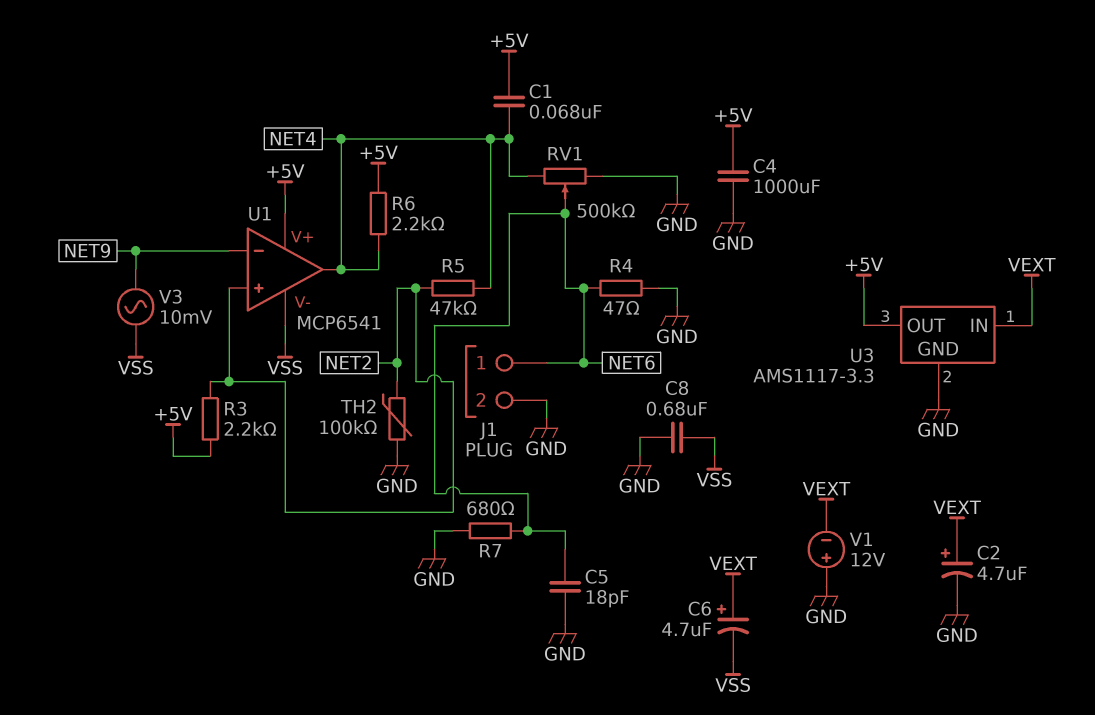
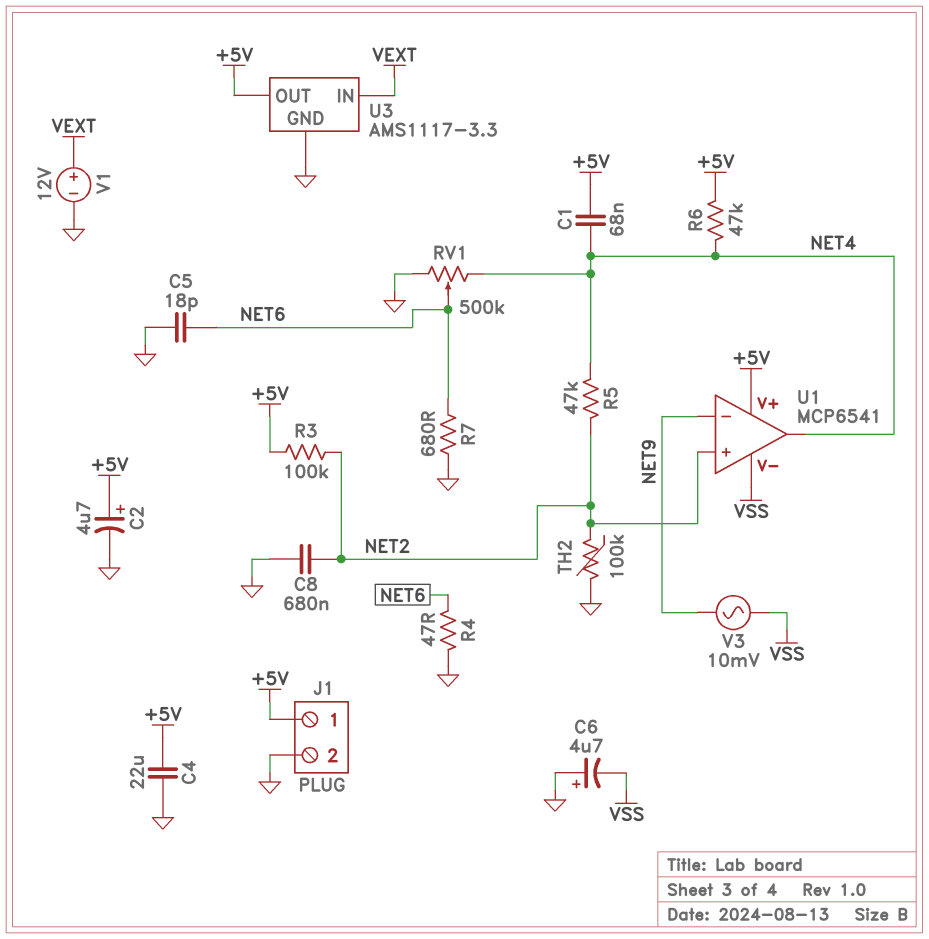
C2: 4.7uF (plus VEXT, minus GND) -> 4.7uF (plus +5V, minus GND)
C4: 1000uF (+5V, GND) -> 22uF (+5V, GND)
C6: 4.7uF (plus VEXT, minus VSS) -> 4.7uF (plus GND, minus VSS)
C8: 680nF (GND, VSS) -> 680nF (GND, NET2)
J1 pin 1: NET6 -> +5V
R3: 2.2k (+5V, NET2) -> 100k (+5V, NET2)
R6: 2.2k (+5V, NET4) -> 47k (+5V, NET4)
V1: 12V (plus GND, minus VEXT) -> 12V (plus VEXT, minus GND)

